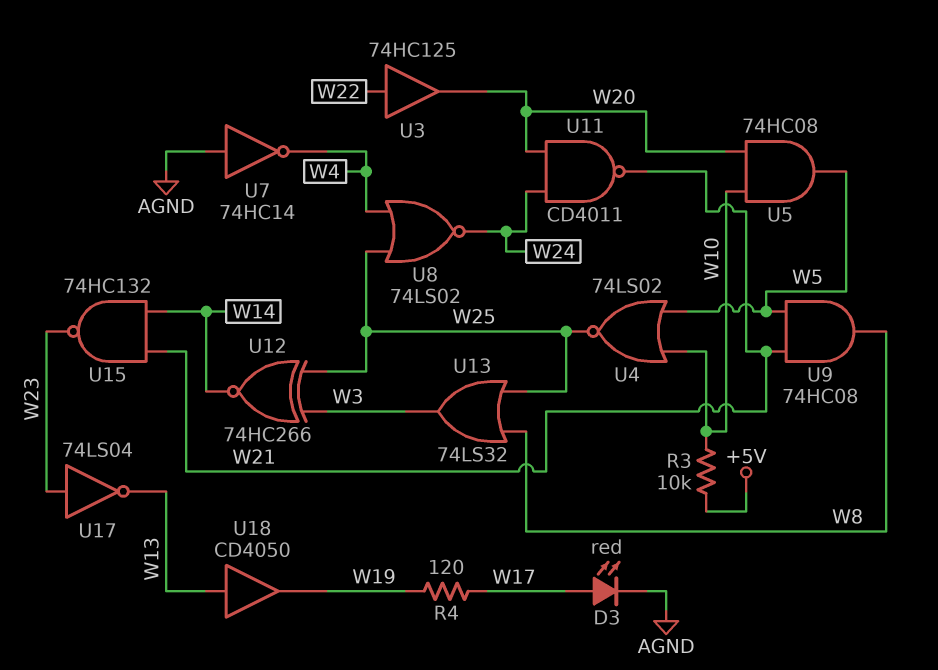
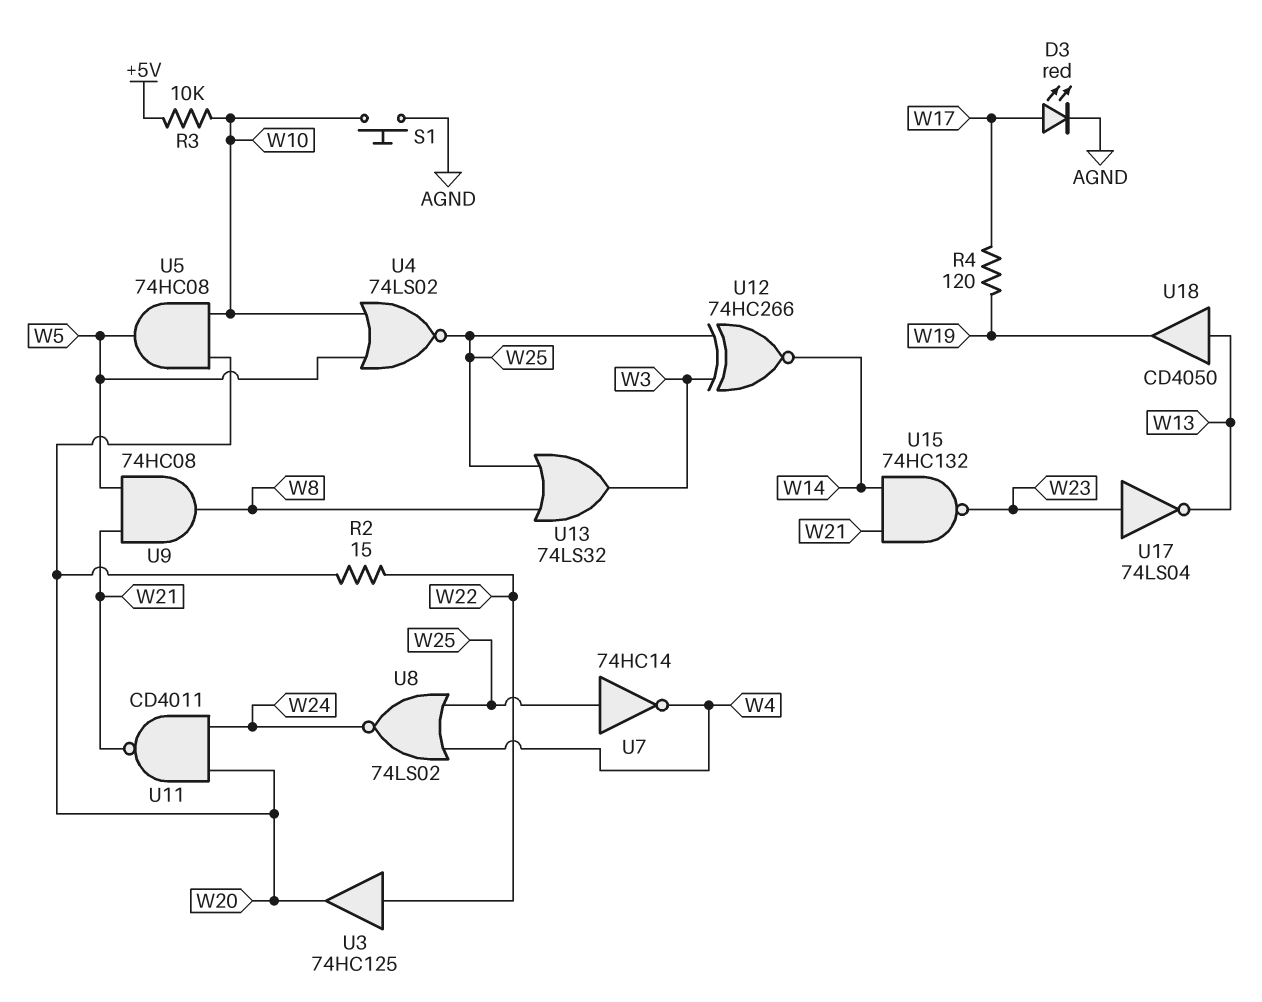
R2: none -> 15 (W20, W22)
S1: none -> button (AGND, W10)
U7: NOT 74HC14 (in AGND, out W4) -> NOT 74HC14 (in W25, out W4)

